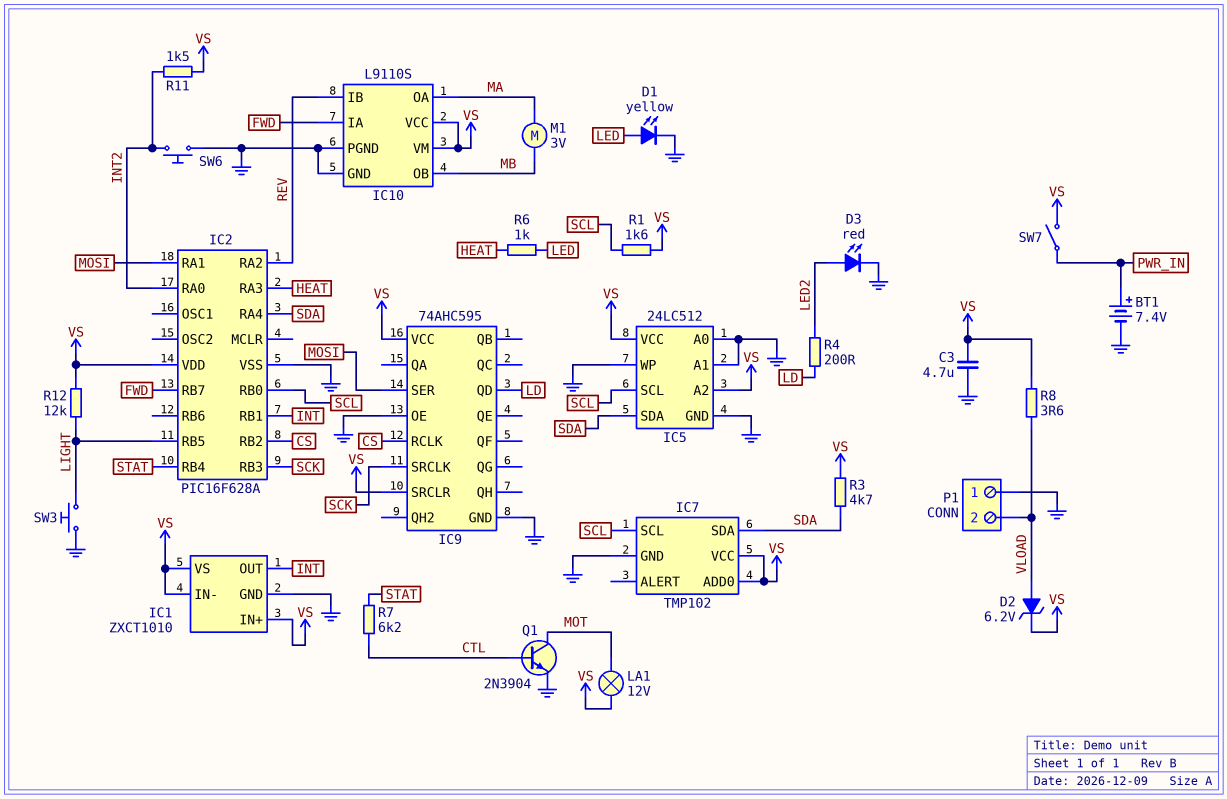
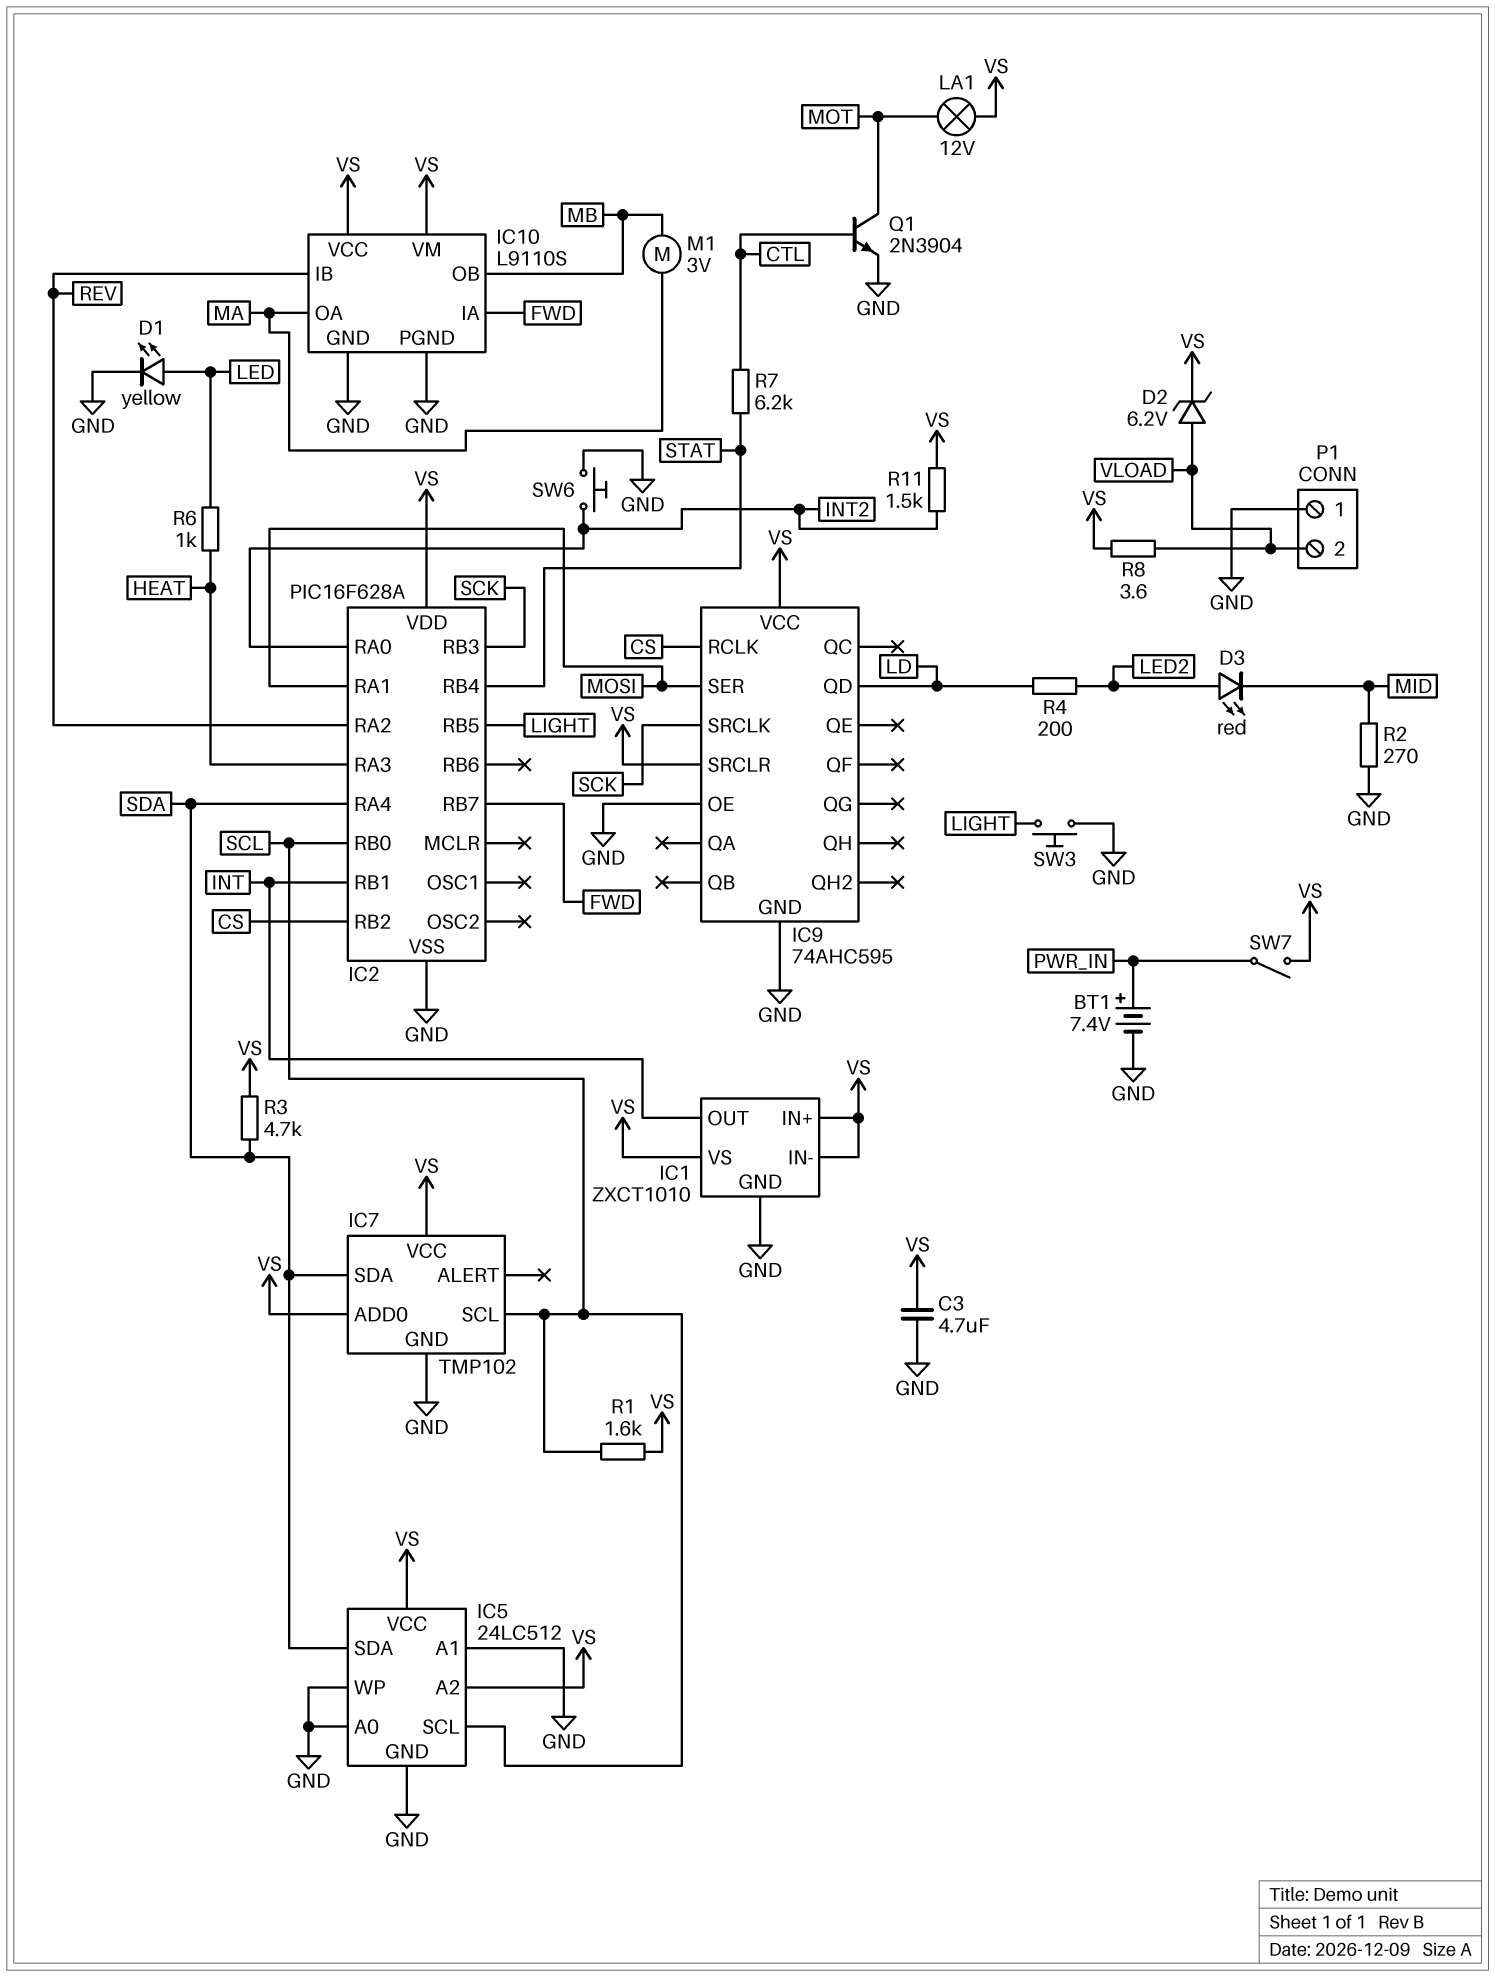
D3: LED red (A LED2, K GND) -> LED red (A LED2, K MID)
R2: none -> 270 (GND, MID)
R12: 12k (LIGHT, VS) -> none

